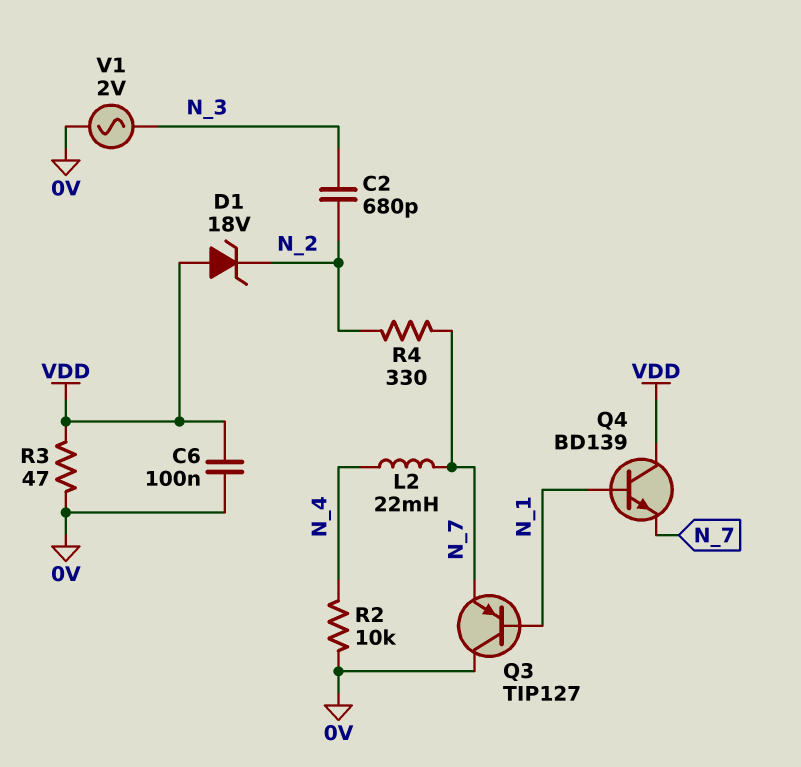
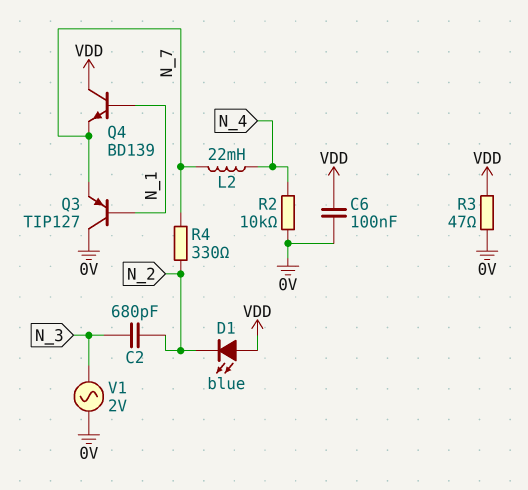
D1: zener 18V (A VDD, K N_2) -> LED blue (A VDD, K N_2)

